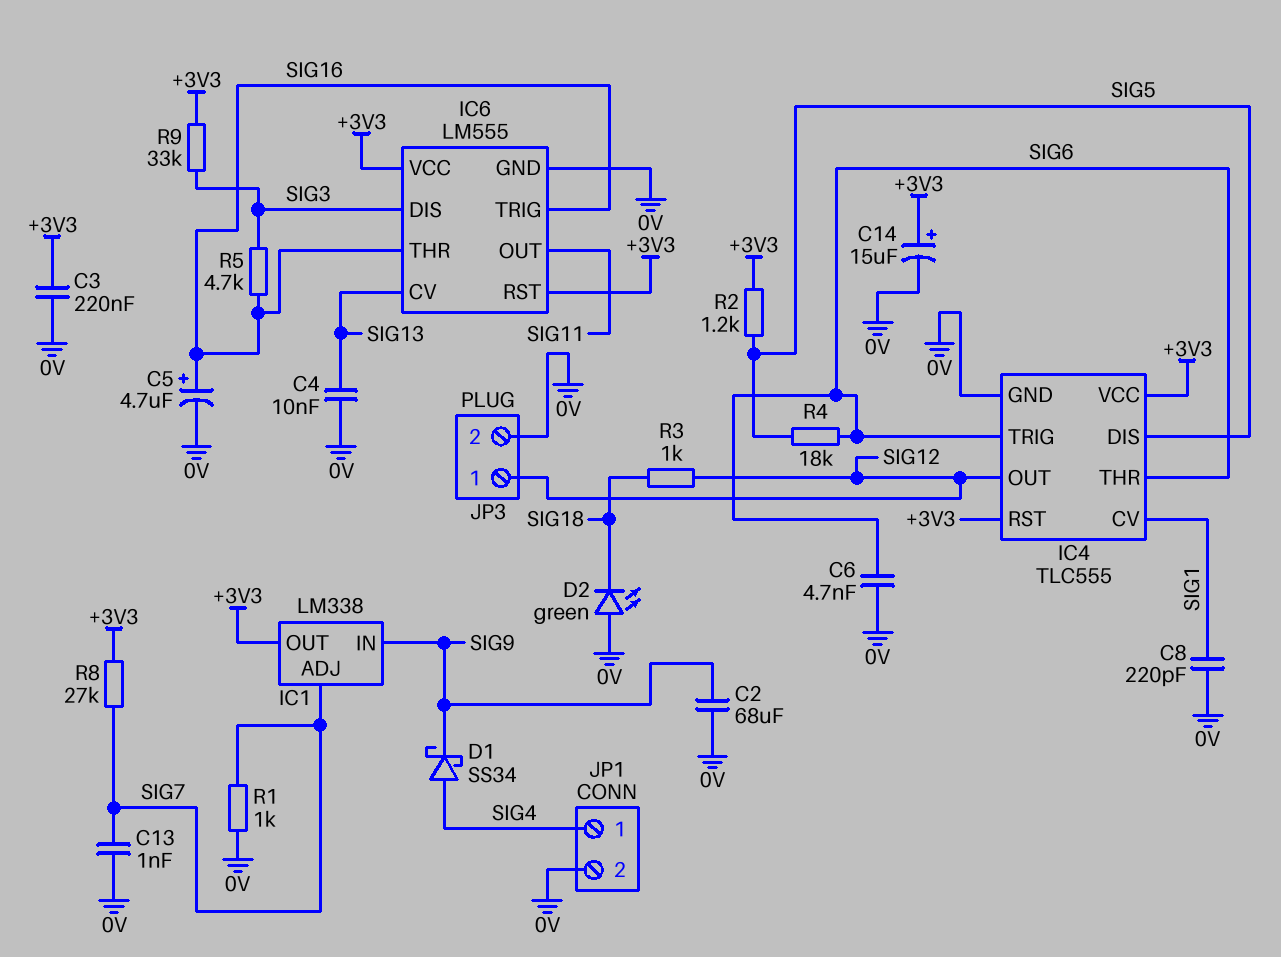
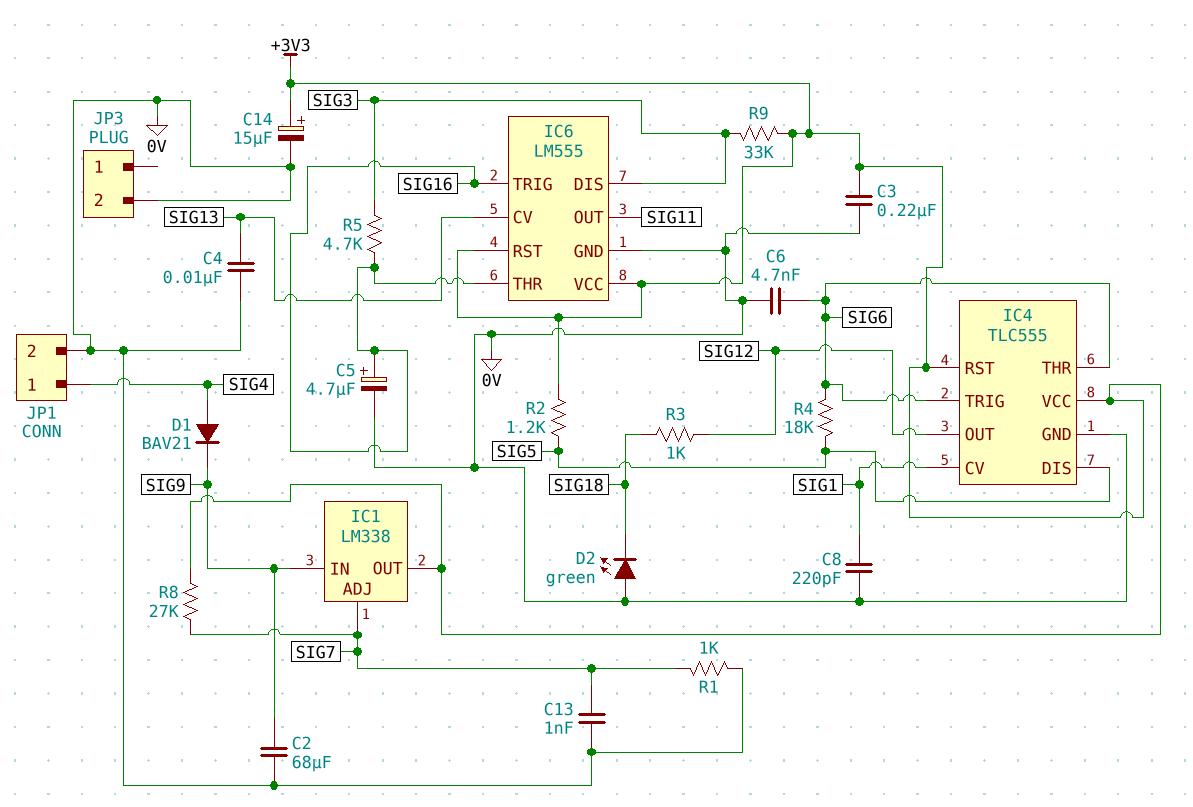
D1: schottky SS34 (A SIG4, K SIG9) -> diode BAV21 (A SIG4, K SIG9)
JP3 pin 1: SIG12 -> none

